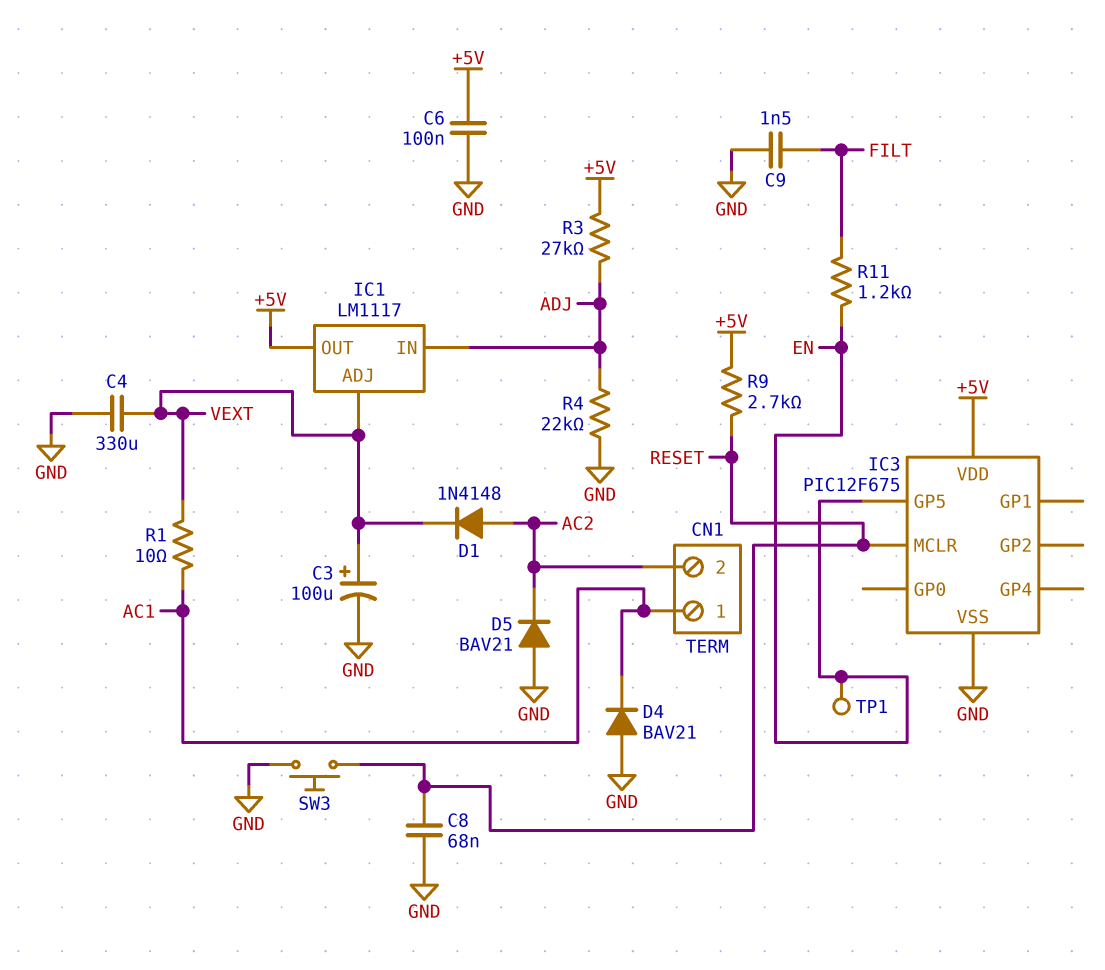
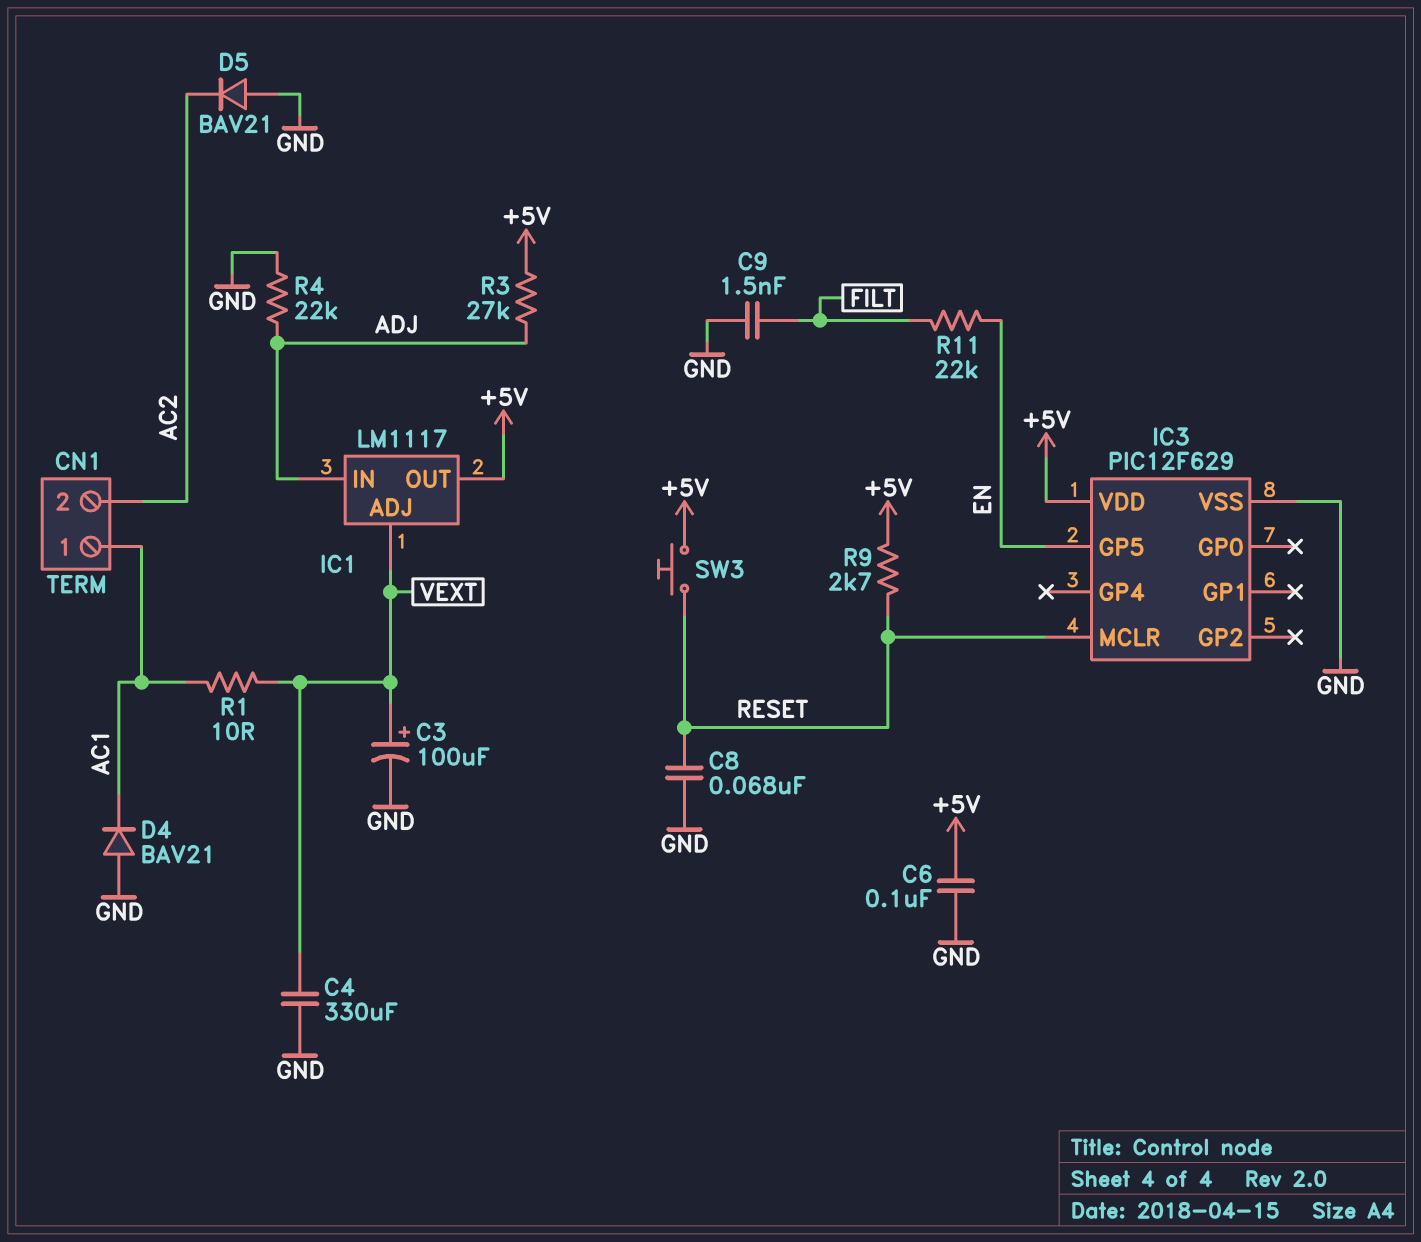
D1: diode 1N4148 (A AC2, K VEXT) -> none
IC3: PIC12F675 -> PIC12F629
R11: 1.2k (EN, FILT) -> 22k (EN, FILT)
SW3: button (GND, RESET) -> button (+5V, RESET)
TP1: test point (EN) -> none

